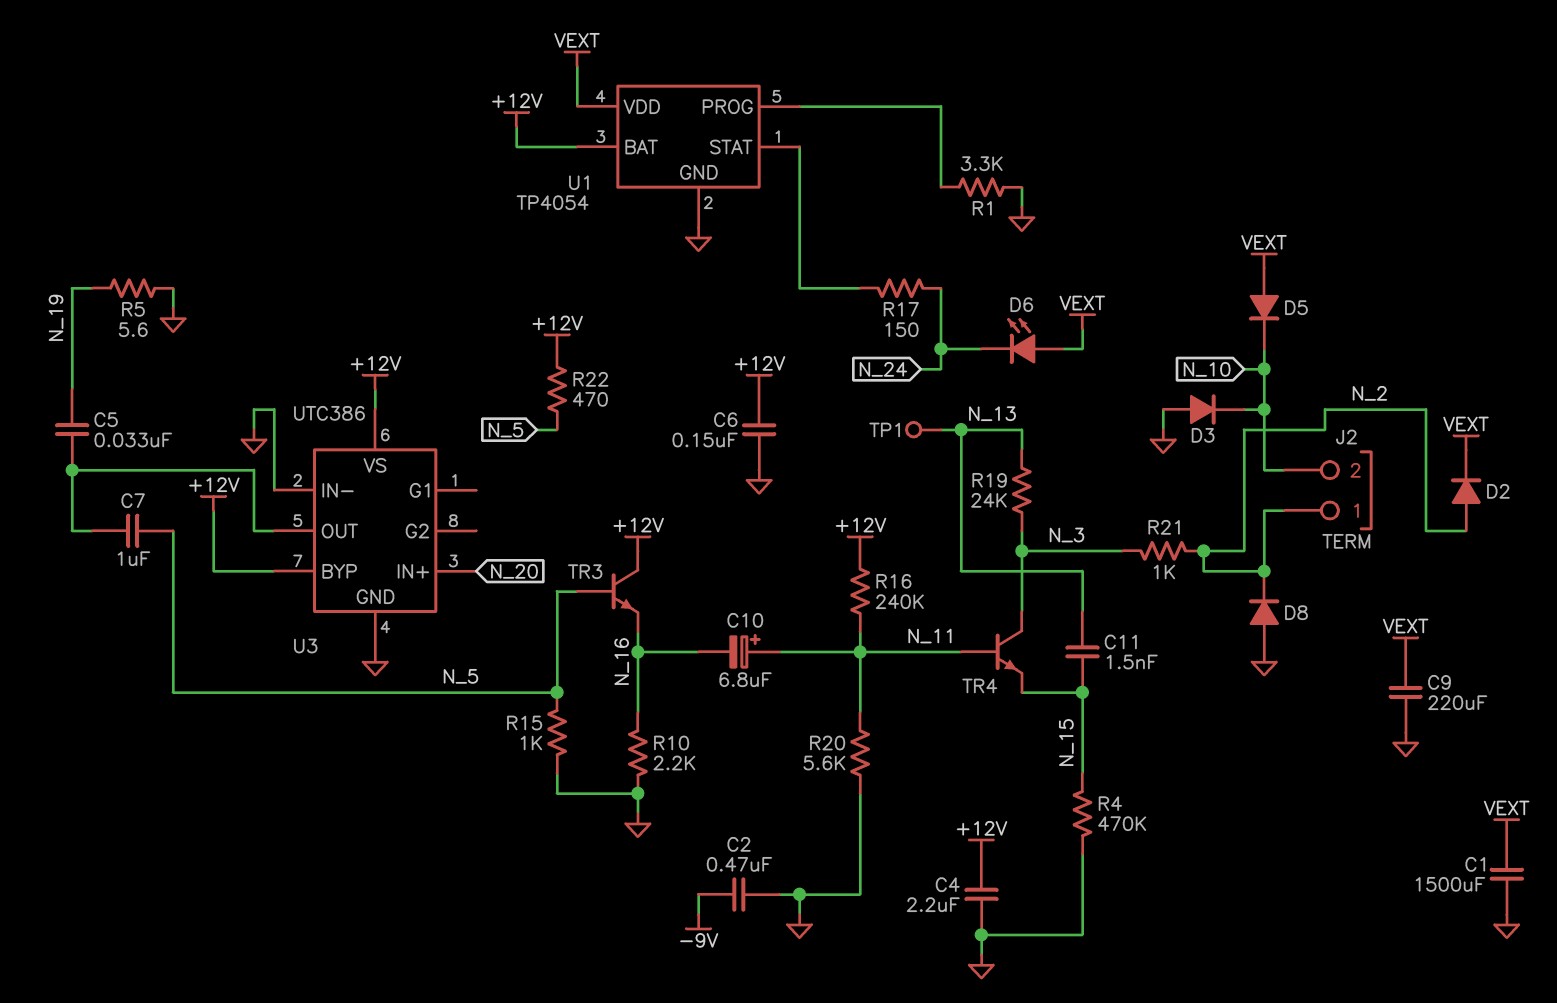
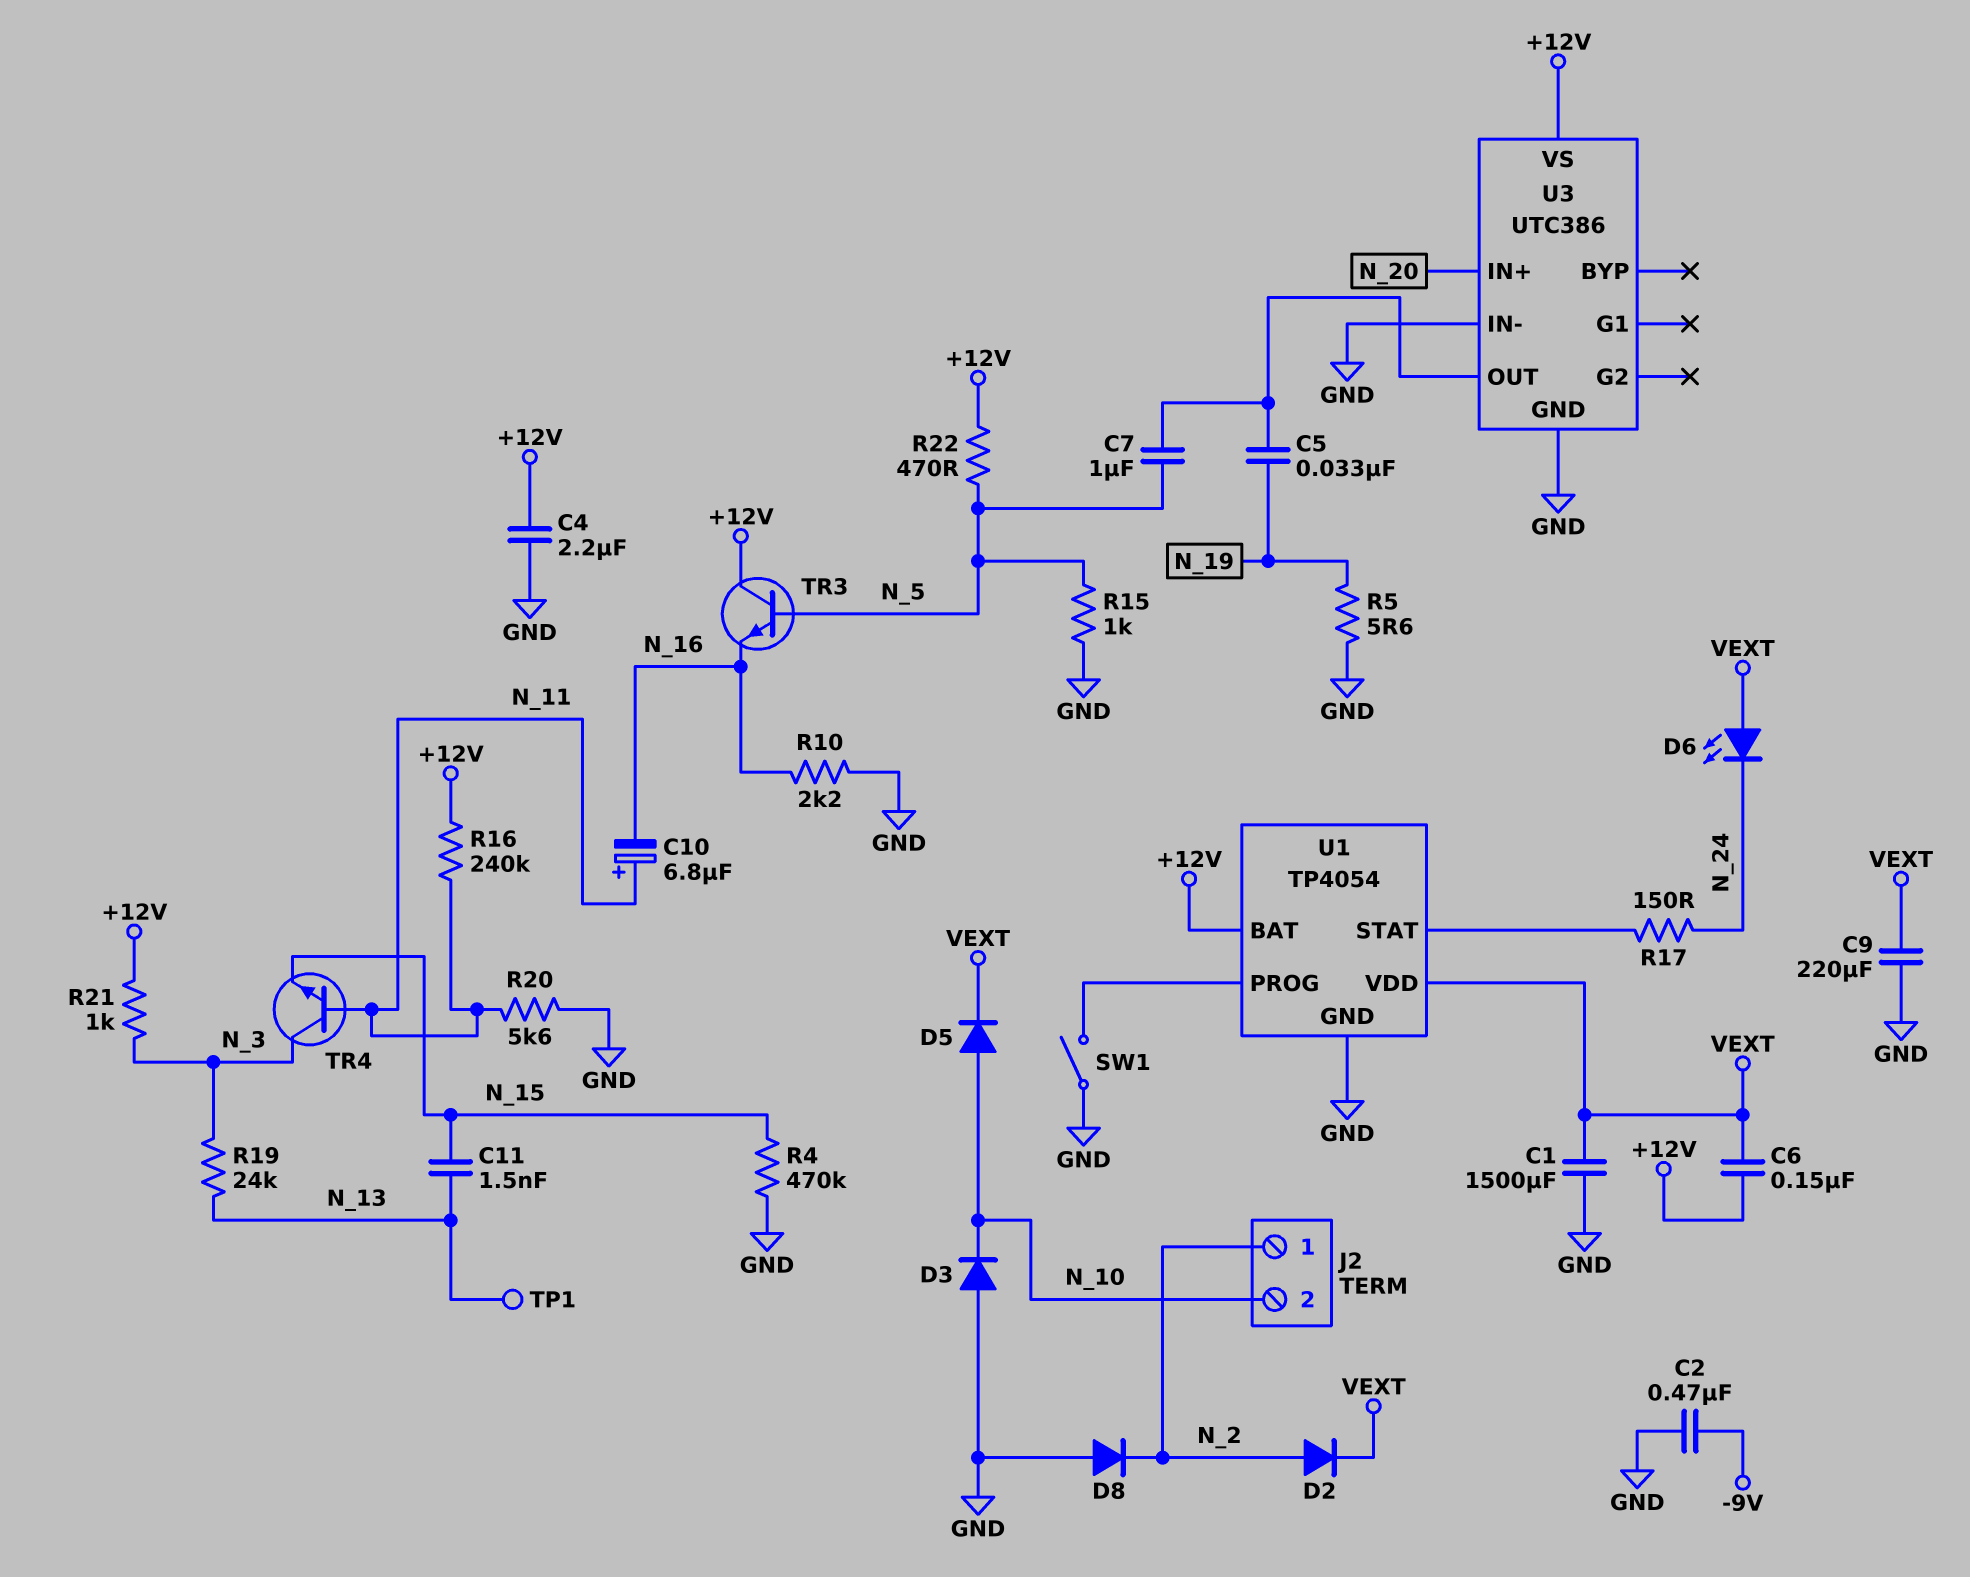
C6: 150nF (+12V, GND) -> 150nF (+12V, VEXT)
D5: diode (A VEXT, K N_10) -> diode (A N_10, K VEXT)
R1: 3.3k (GND, U1/PROG) -> none
R21: 1k (N_2, N_3) -> 1k (+12V, N_3)
SW1: none -> switch (GND, U1/PROG)
U3 pin BYP: +12V -> none

